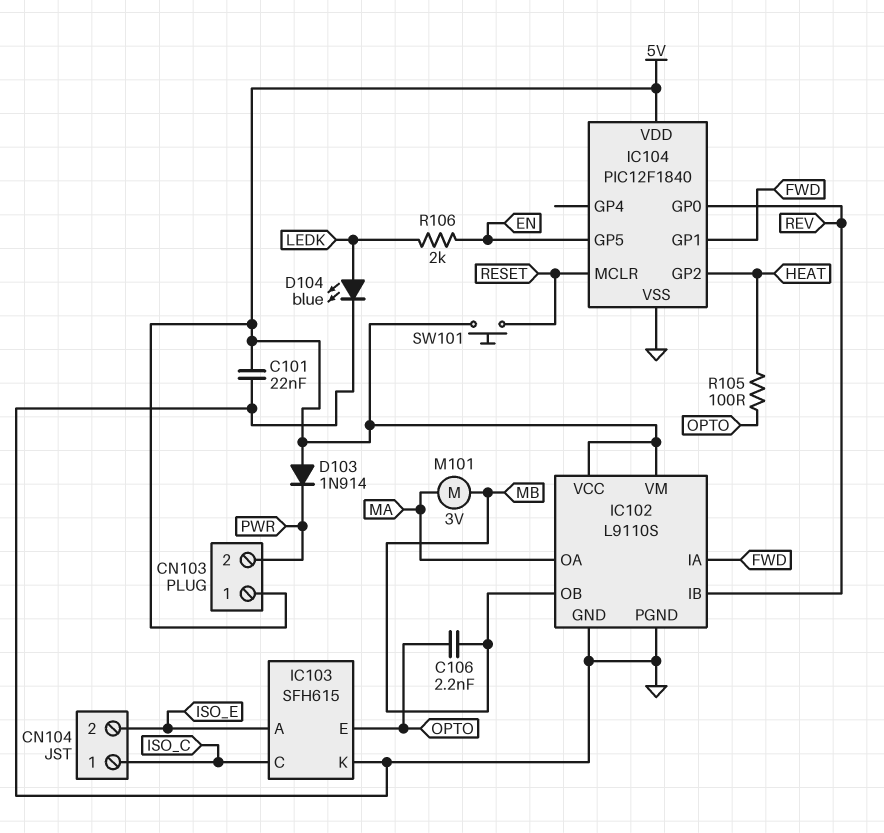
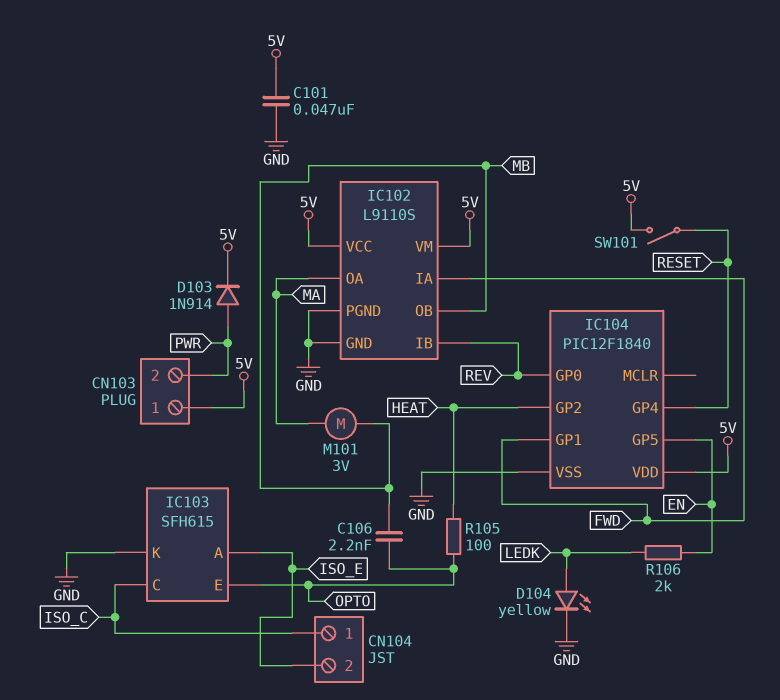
C101: 22nF (5V, GND) -> 47nF (5V, GND)
D103: diode 1N914 (A 5V, K PWR) -> diode 1N914 (A PWR, K 5V)
D104: LED blue (A LEDK, K GND) -> LED yellow (A LEDK, K GND)
IC104 pin GP4: none -> RESET
IC104 pin MCLR: RESET -> none
SW101: button (5V, RESET) -> switch (5V, RESET)

